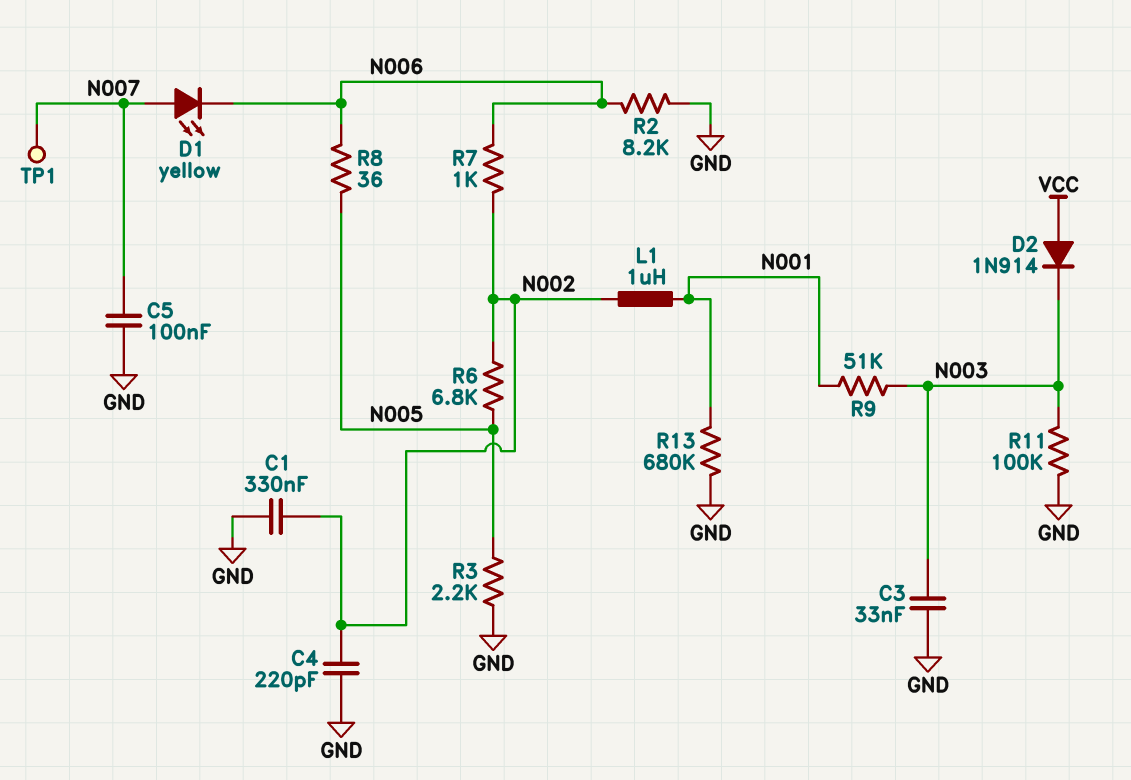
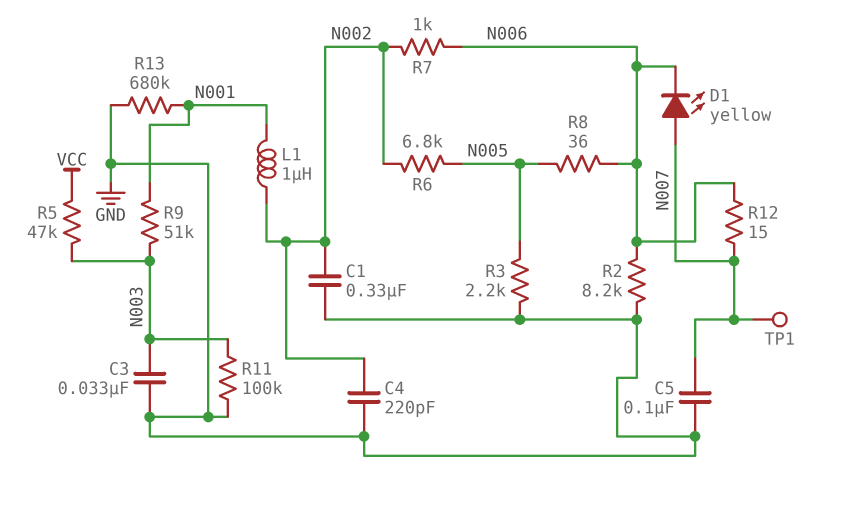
D2: diode 1N914 (A VCC, K N003) -> none
R5: none -> 47k (N003, VCC)
R12: none -> 15 (N006, N007)

